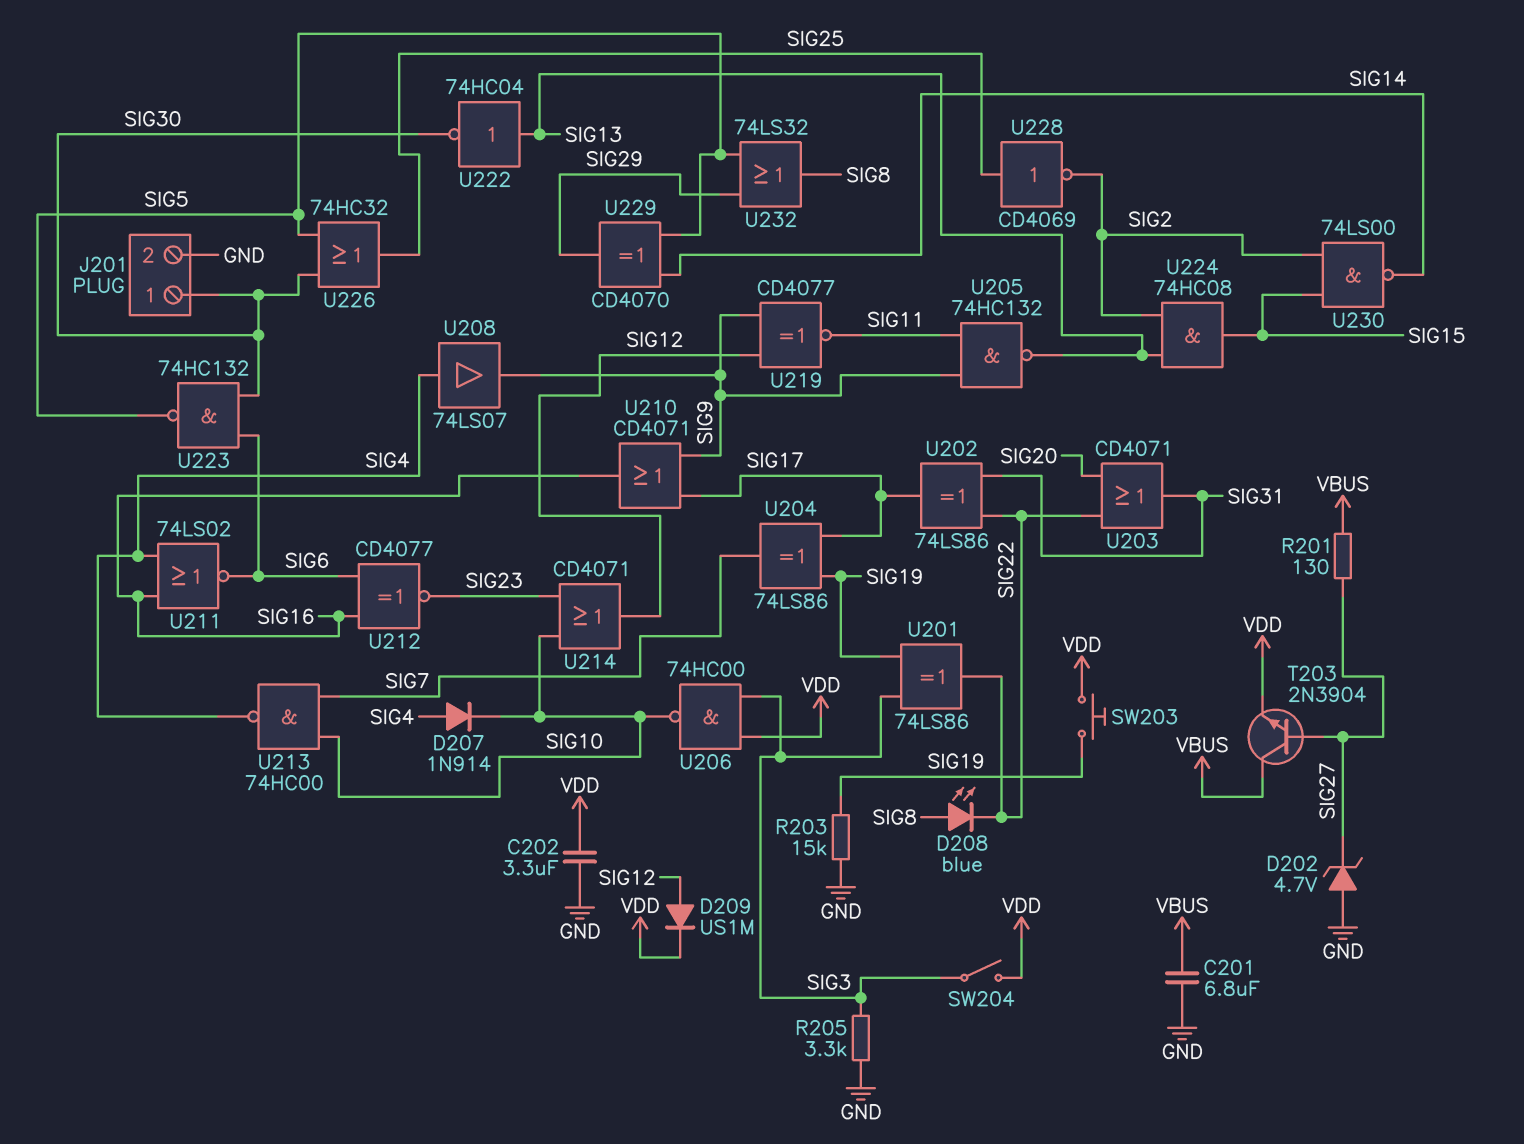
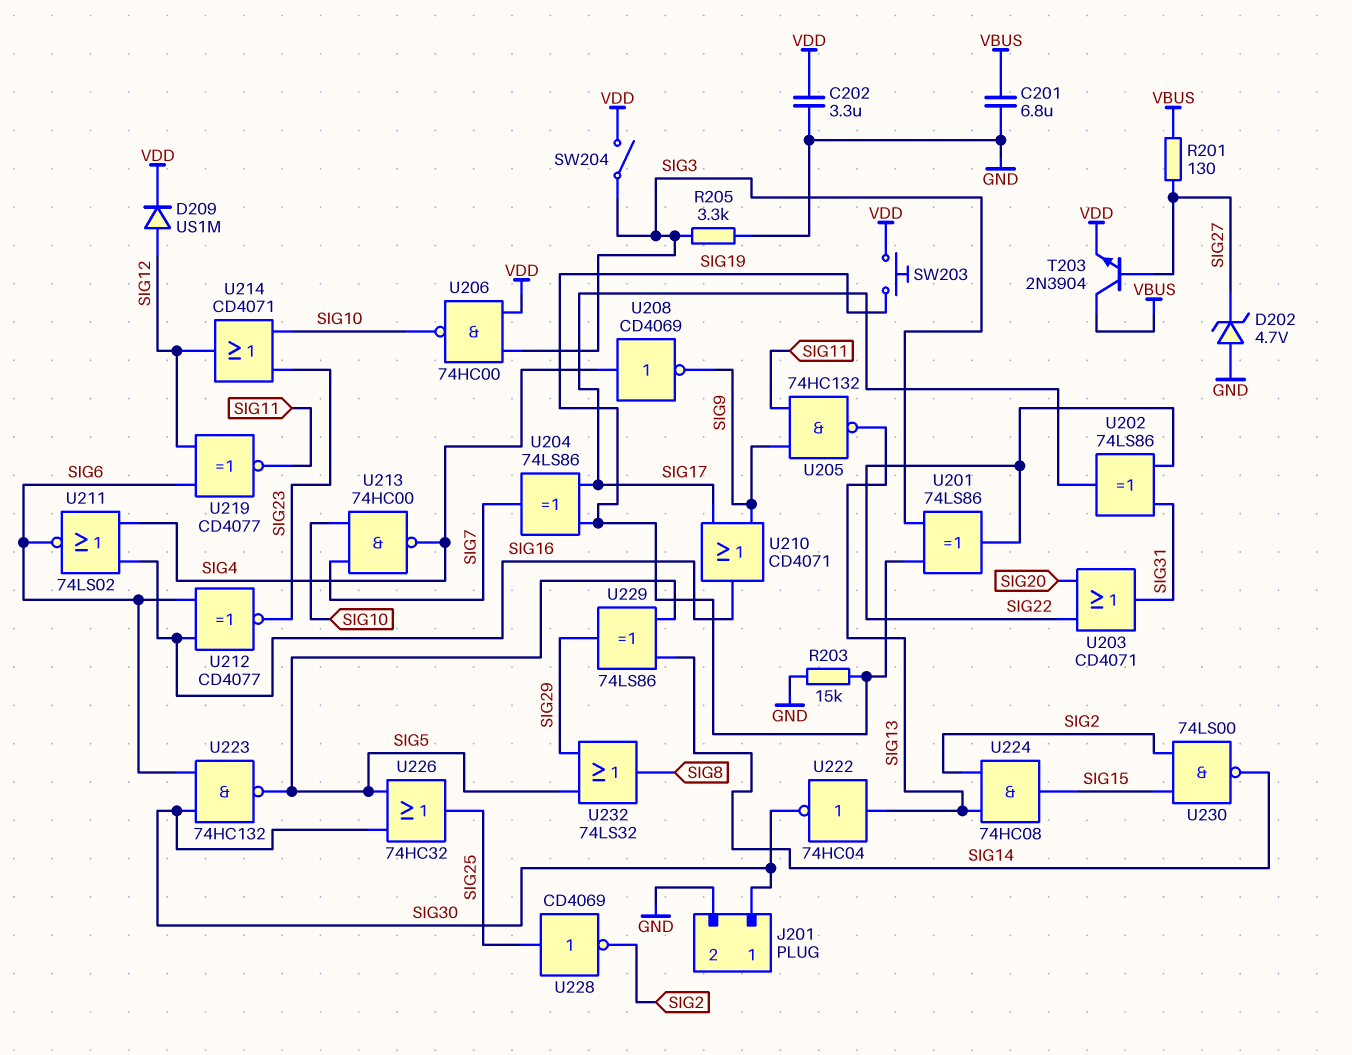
D207: diode 1N914 (A SIG4, K SIG10) -> none
D208: LED blue (A SIG8, K SIG22) -> none
U208: buffer 74LS07 (in SIG4, out SIG9) -> NOT CD4069 (in SIG4, out SIG9)
U219: XNOR CD4077 (in SIG9, in SIG12, out SIG11) -> XNOR CD4077 (in SIG6, in SIG12, out SIG11)
U229: XOR CD4070 (in SIG5, in SIG14, out SIG29) -> XOR 74LS86 (in SIG5, in SIG14, out SIG29)

